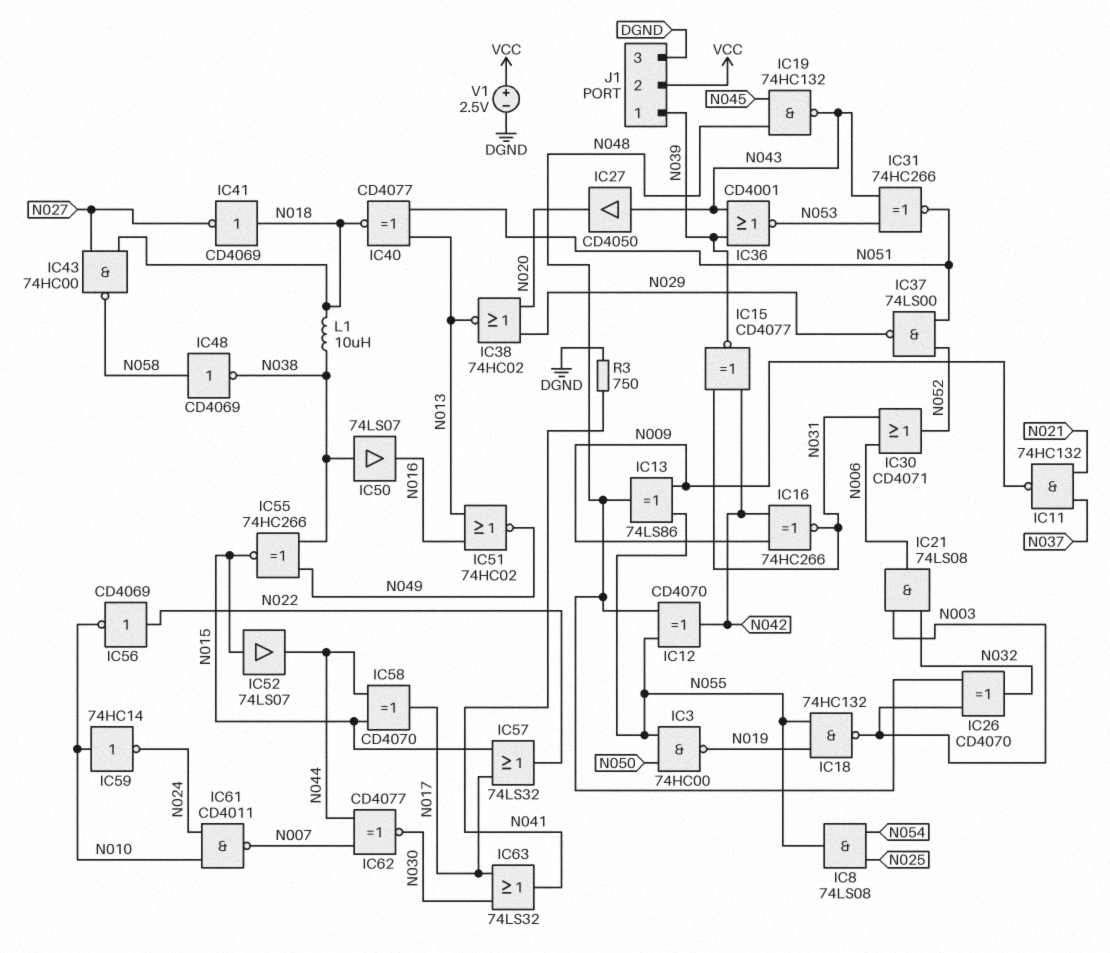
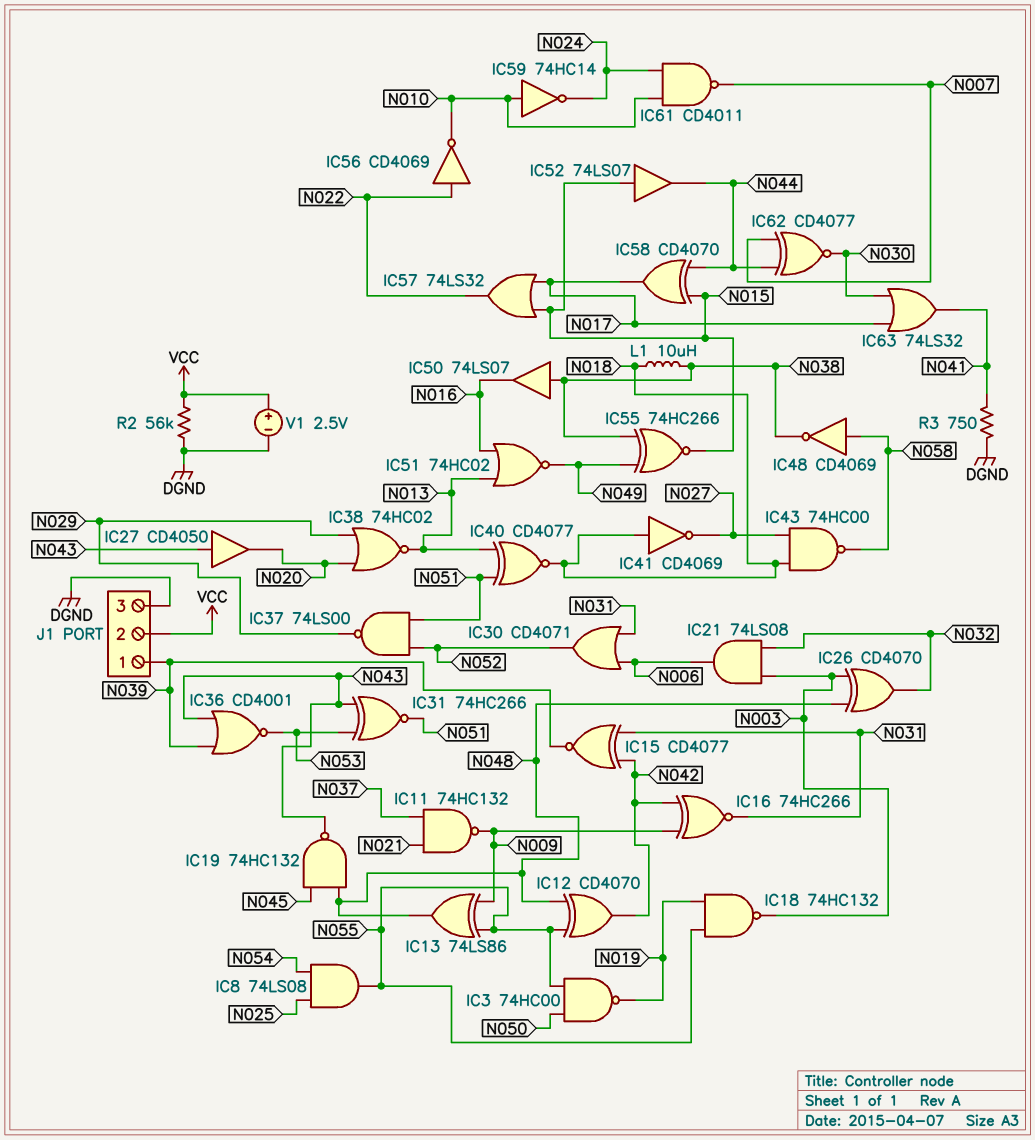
R2: none -> 56k (DGND, VCC)

